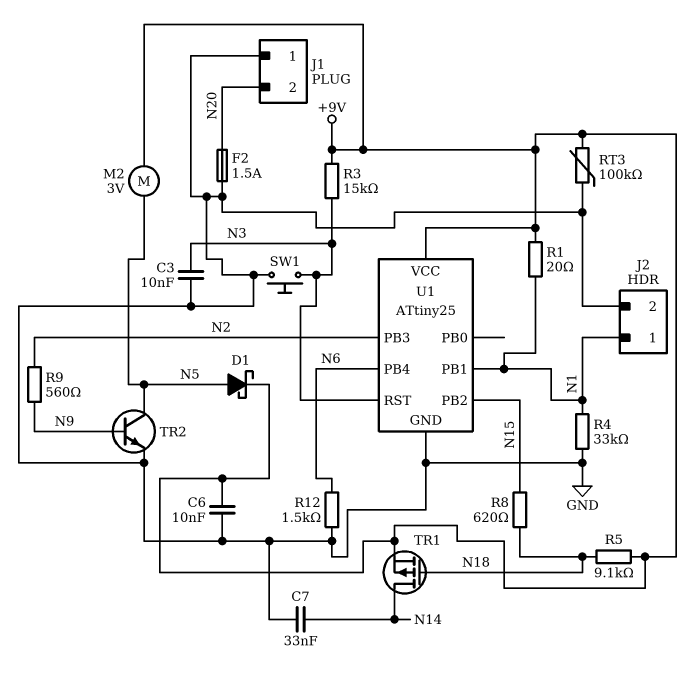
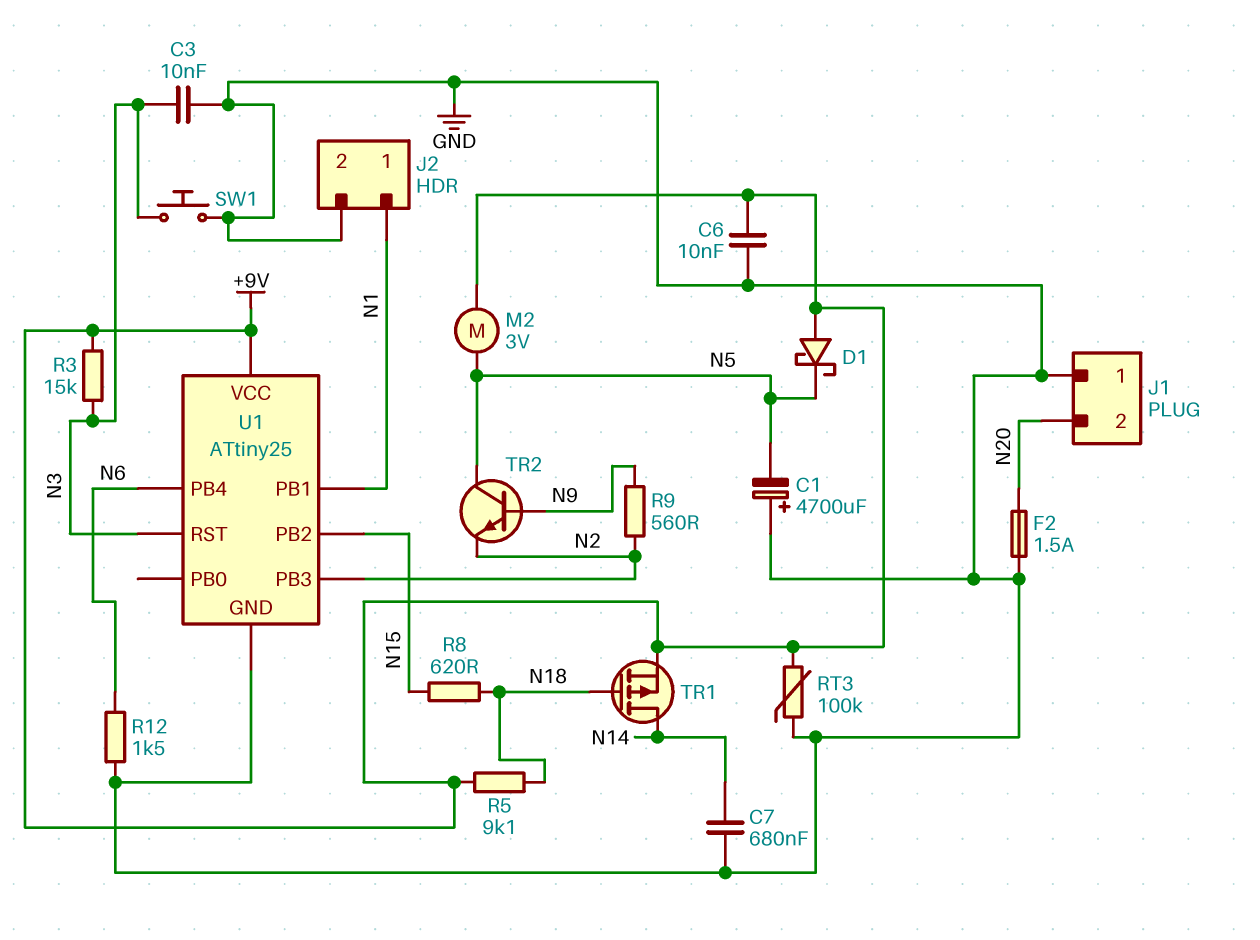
C1: none -> 4700uF (plus GND, minus N5)
C7: 33nF (GND, N14) -> 680nF (GND, N14)
D1: schottky (A N5, K +9V) -> schottky (A +9V, K N5)
R1: 20 (+9V, N1) -> none
R4: 33k (GND, N1) -> none
TR2: NPN (B N9, C N5, E GND) -> NPN (B N9, C N5, E N2)

